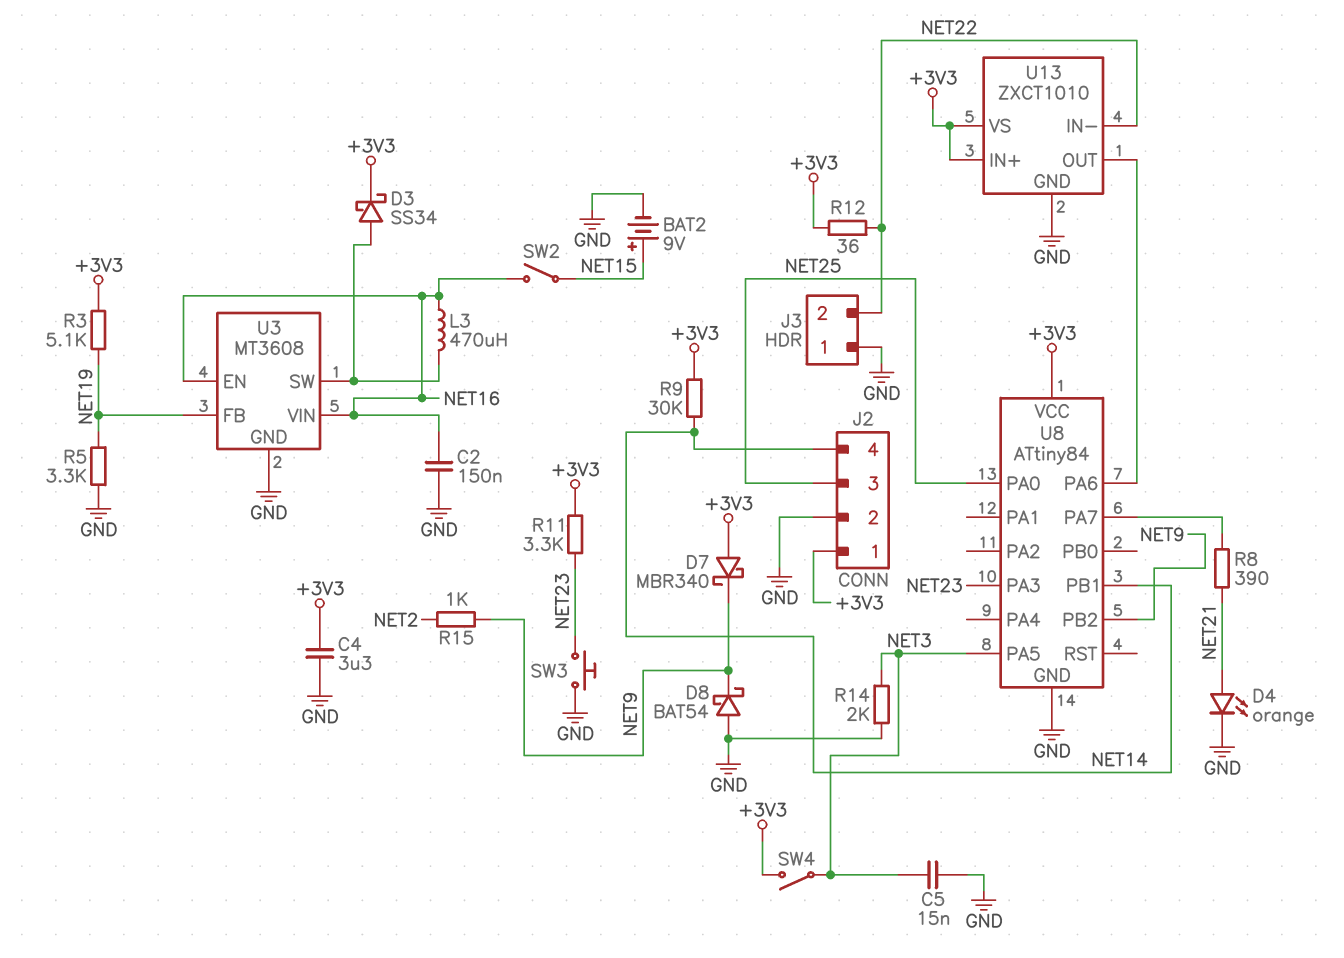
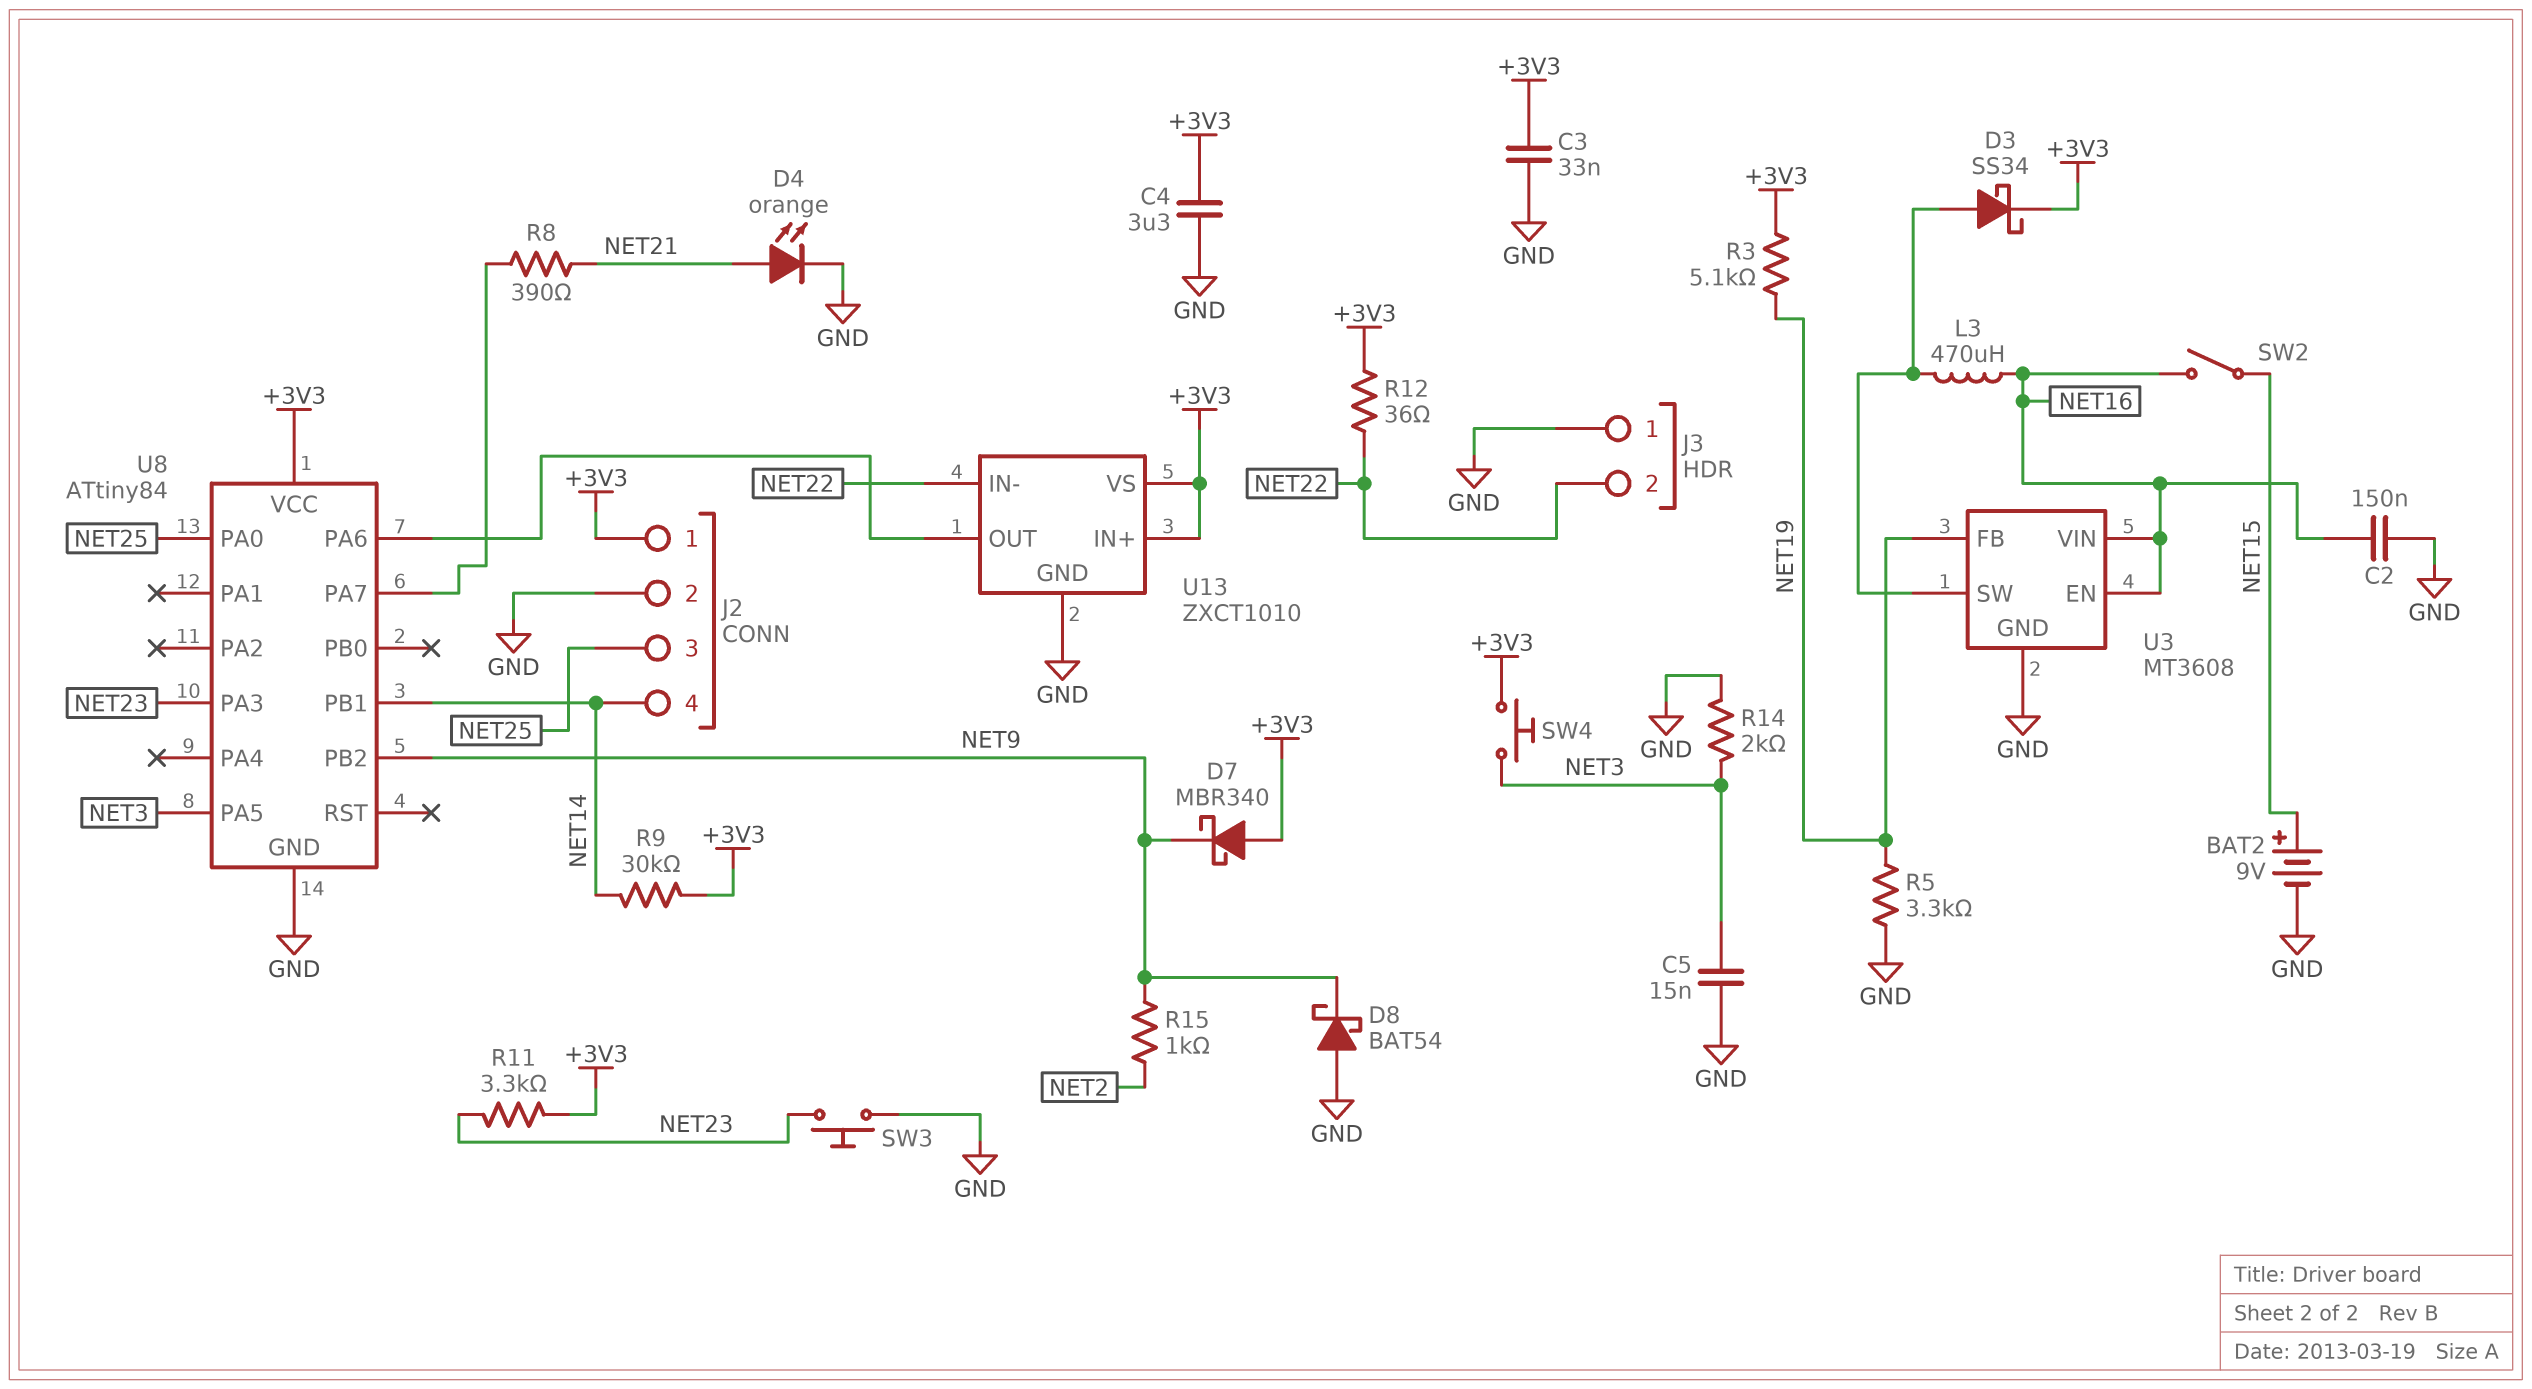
C3: none -> 33nF (+3V3, GND)
SW4: switch (+3V3, NET3) -> button (+3V3, NET3)

